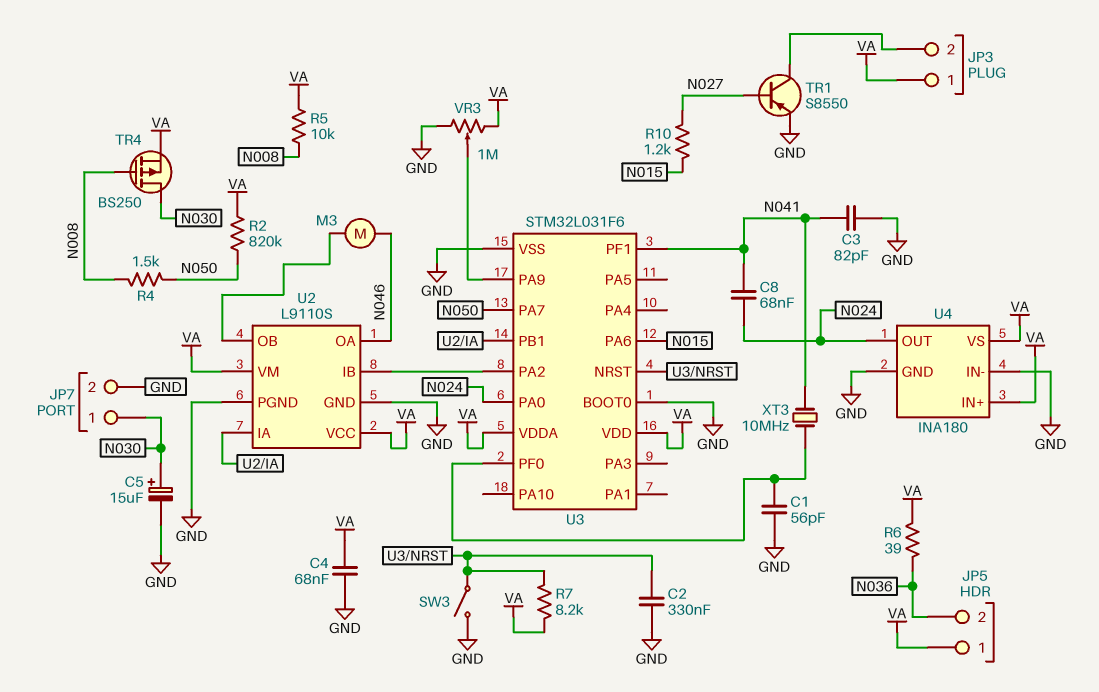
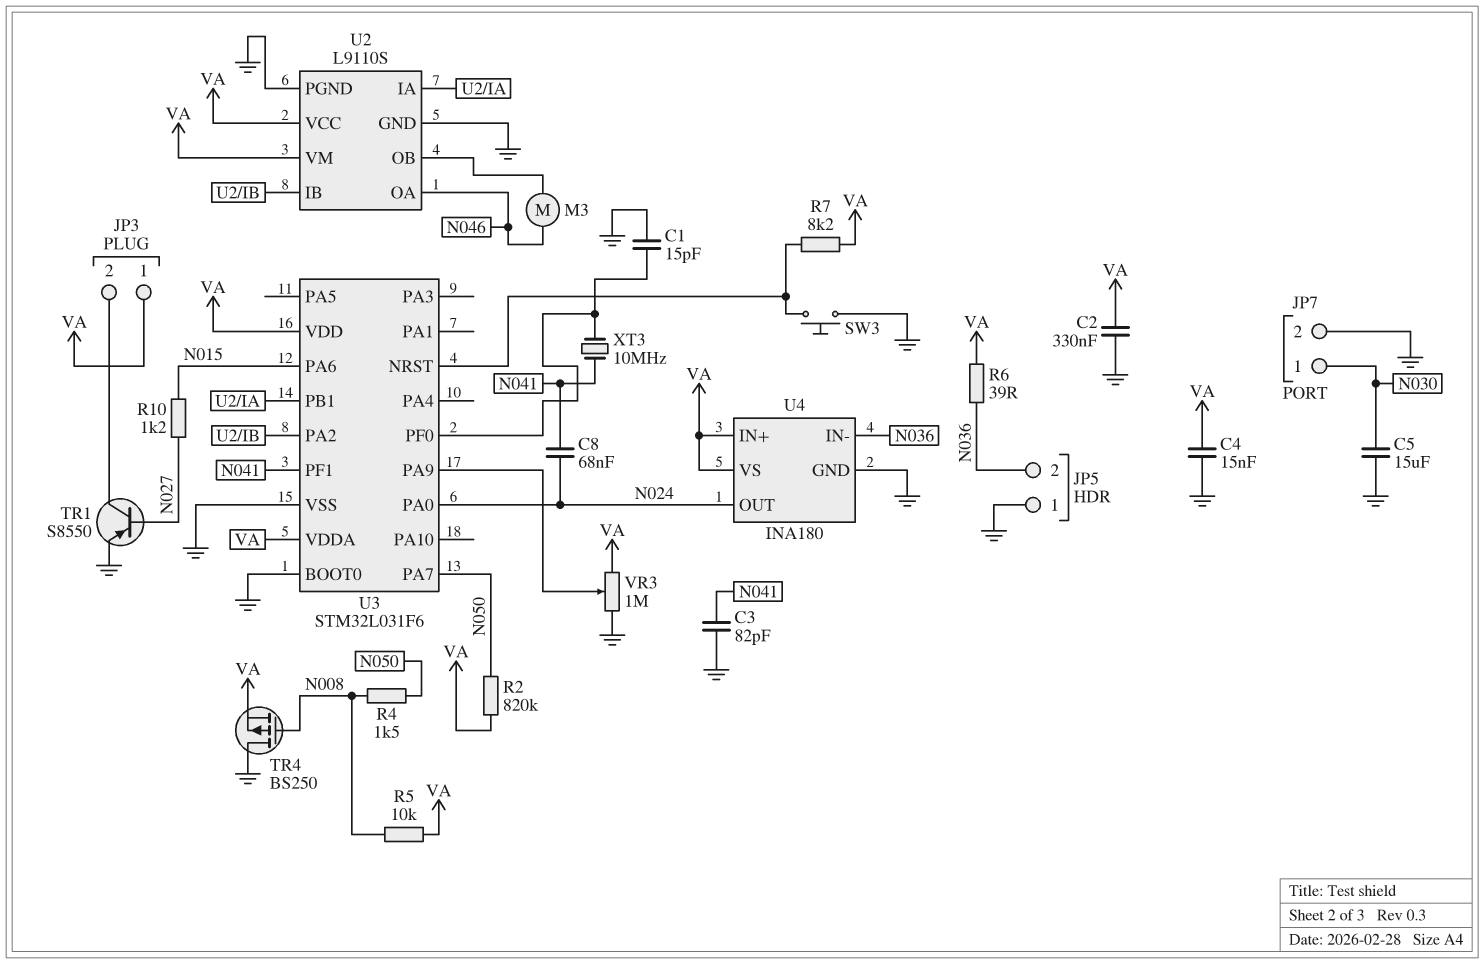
C1: 56pF (GND, U3/PF0) -> 15pF (GND, U3/PF0)
C2: 330nF (GND, U3/NRST) -> 330nF (GND, VA)
C4: 68nF (GND, VA) -> 15nF (GND, VA)
C5: 15uF (plus N030, minus GND) -> 15uF (GND, N030)
JP5 pin 1: VA -> GND
SW3: switch (GND, U3/NRST) -> button (GND, U3/NRST)
TR4: PMOS BS250 (G N008, D N030, S VA) -> PMOS BS250 (G N008, D GND, S VA)
U4 pin IN-: GND -> N036

